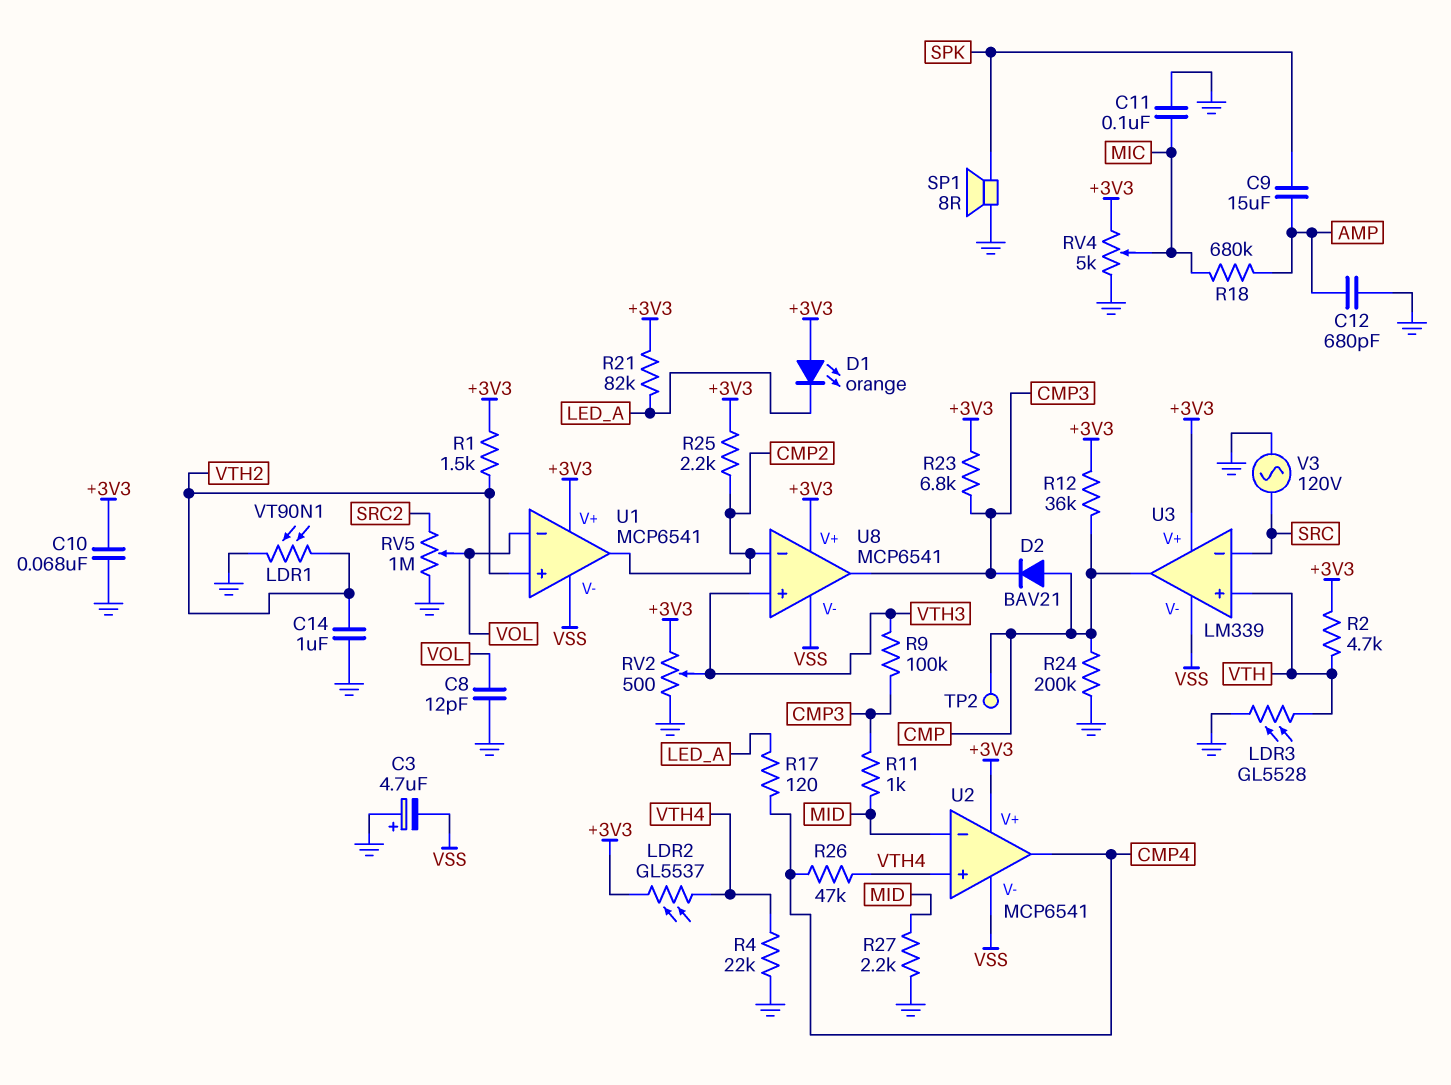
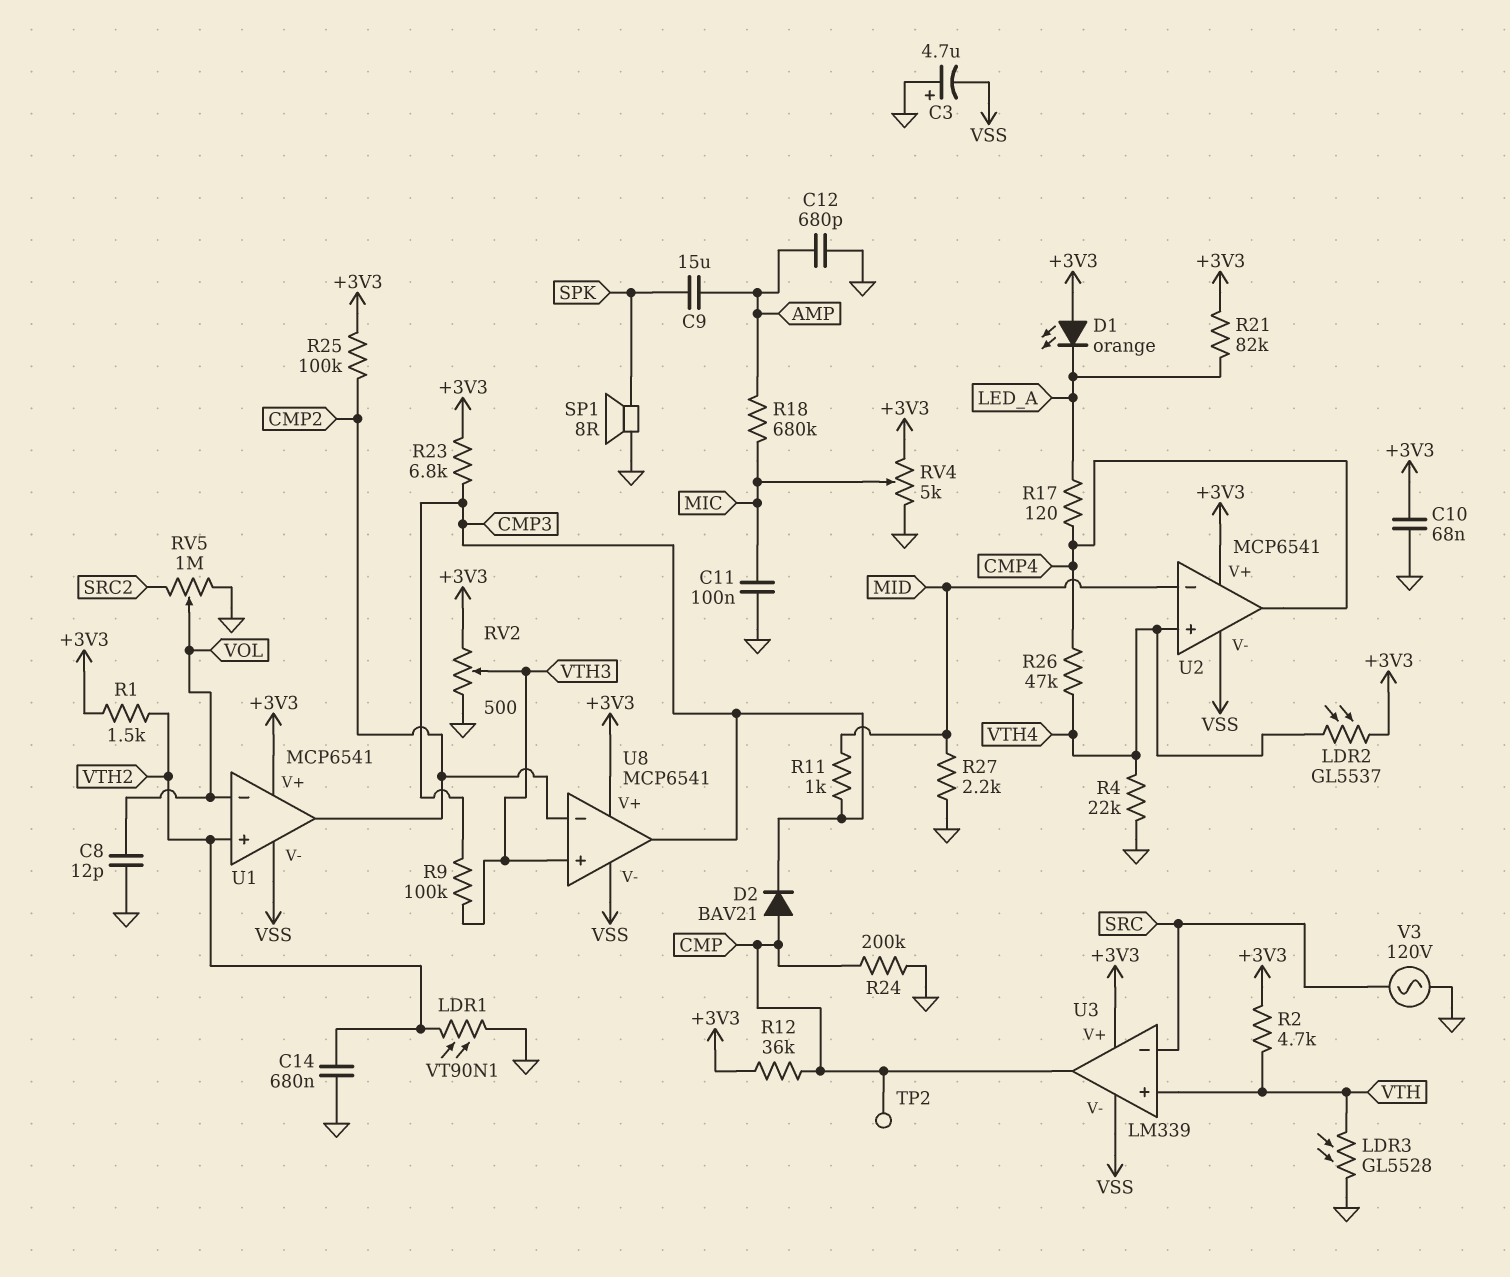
C14: 1uF (GND, VTH2) -> 680nF (GND, VTH2)
R25: 2.2k (+3V3, CMP2) -> 100k (+3V3, CMP2)

